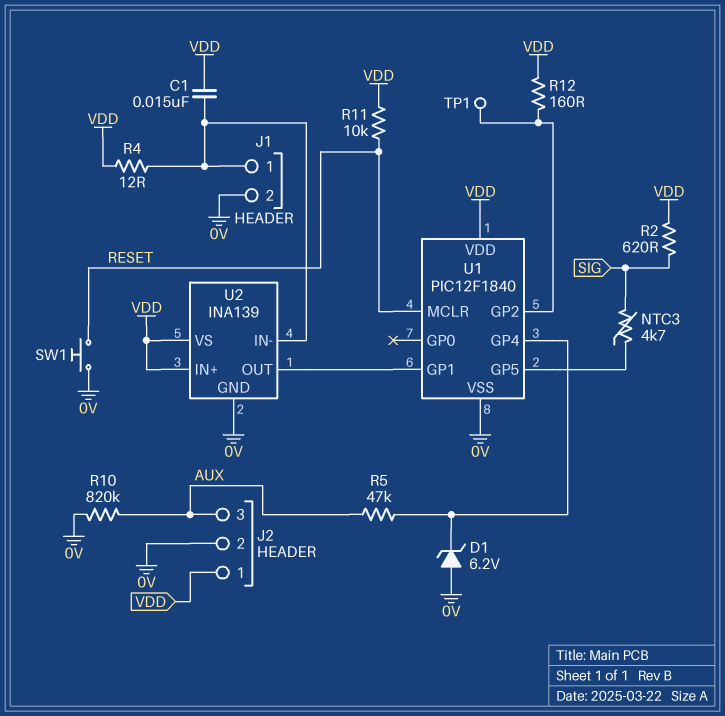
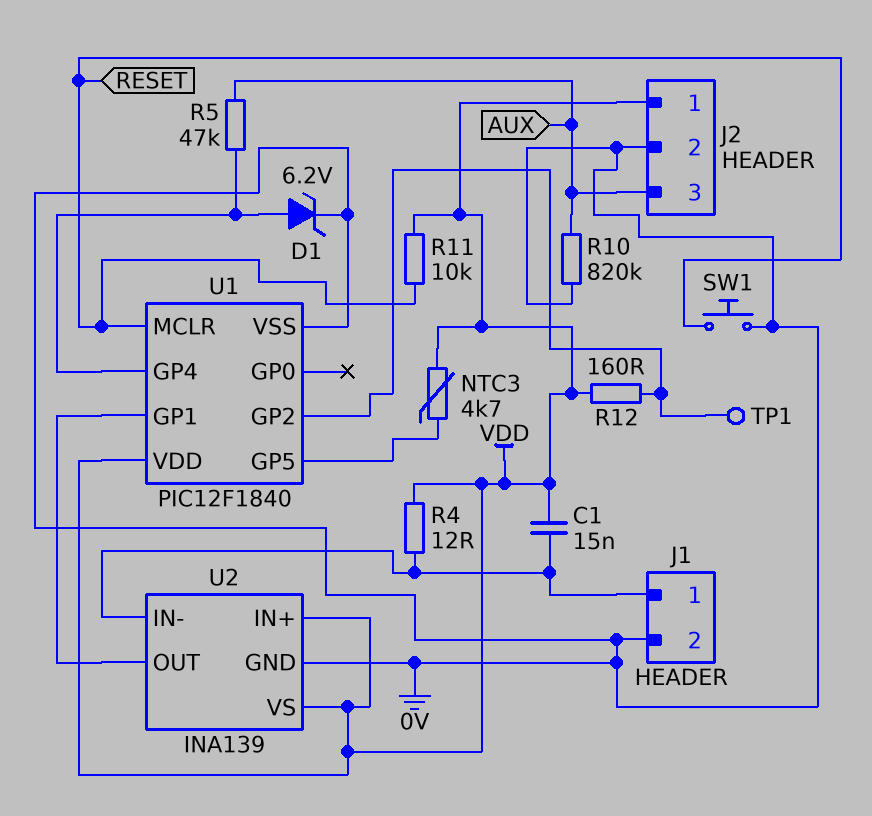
D1: zener 6.2V (A 0V, K U1/GP4) -> zener 6.2V (A U1/GP4, K 0V)
NTC3: 4.7k (SIG, U1/GP5) -> 4.7k (U1/GP5, VDD)
R2: 620 (SIG, VDD) -> none

